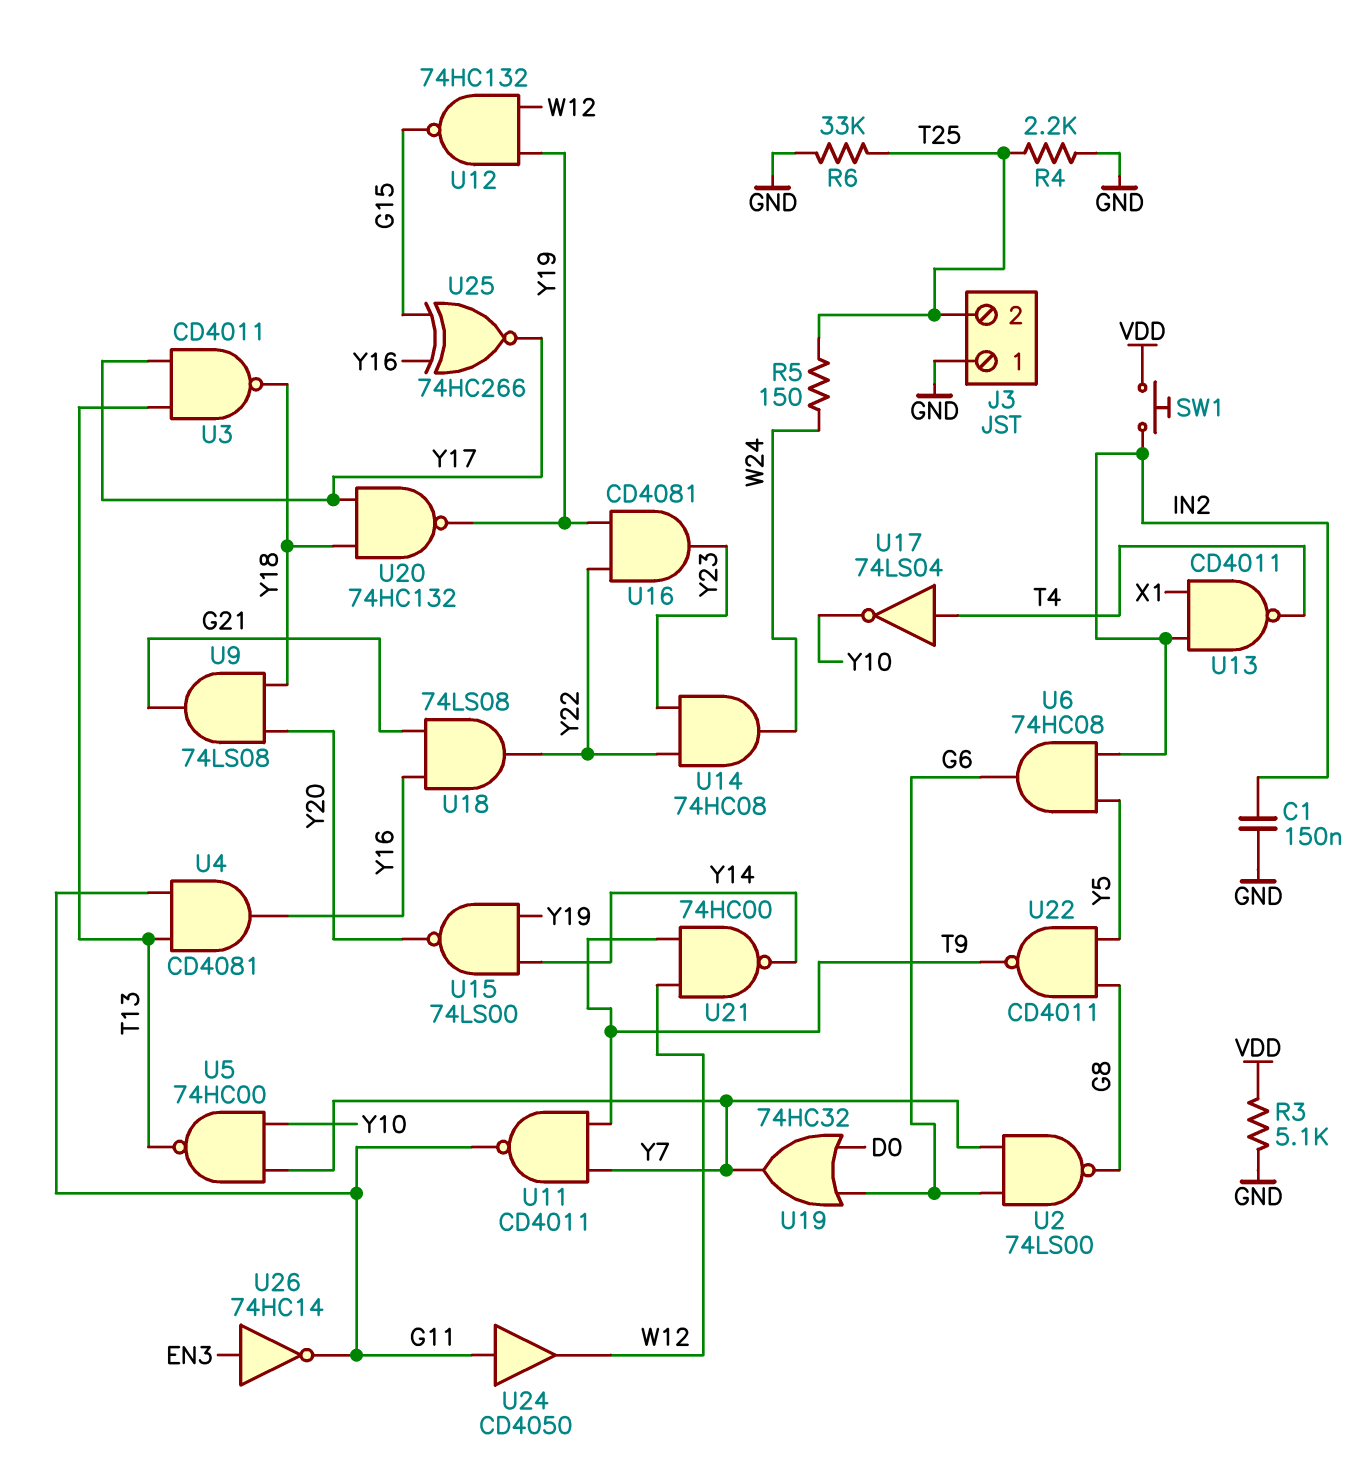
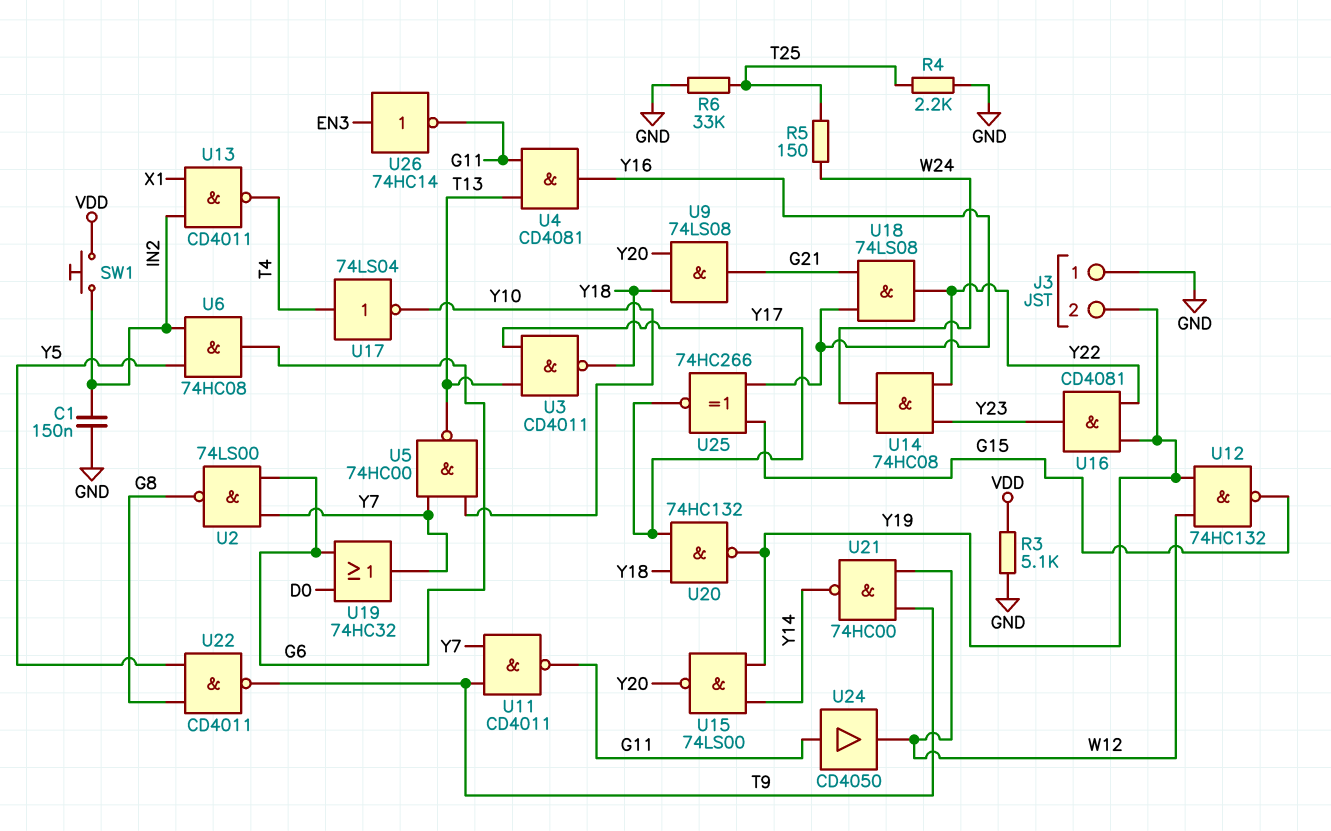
J3 pin 2: T25 -> Y19

